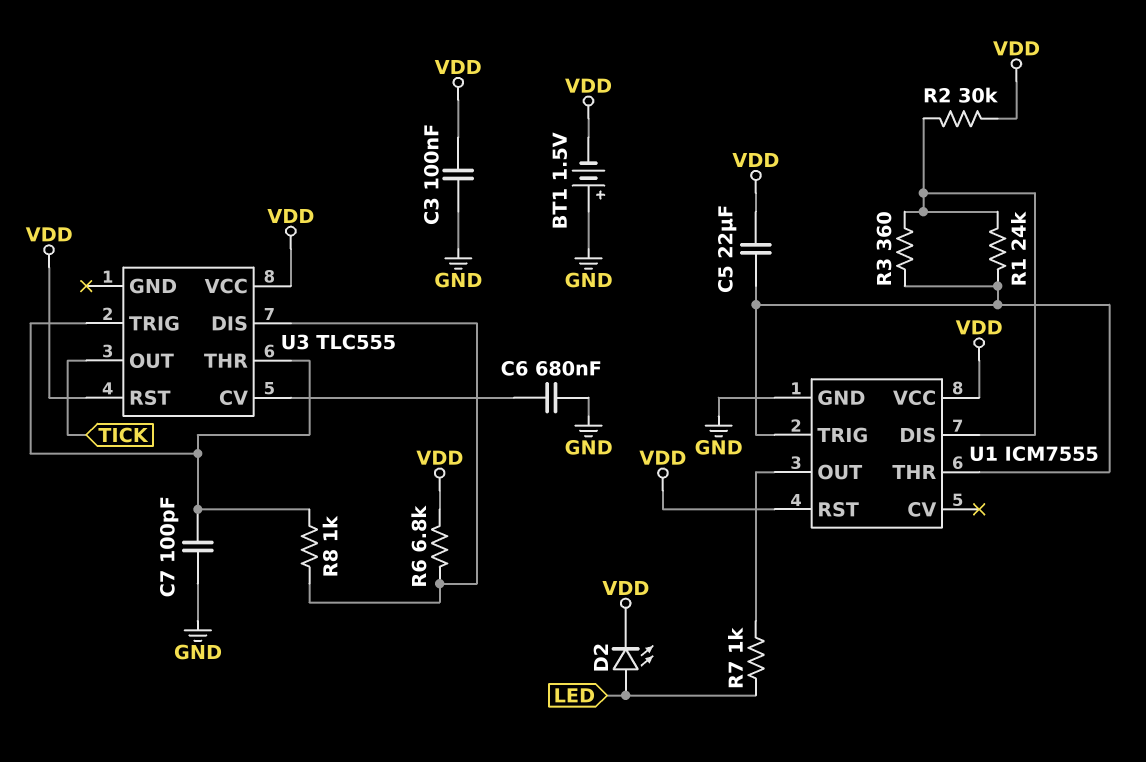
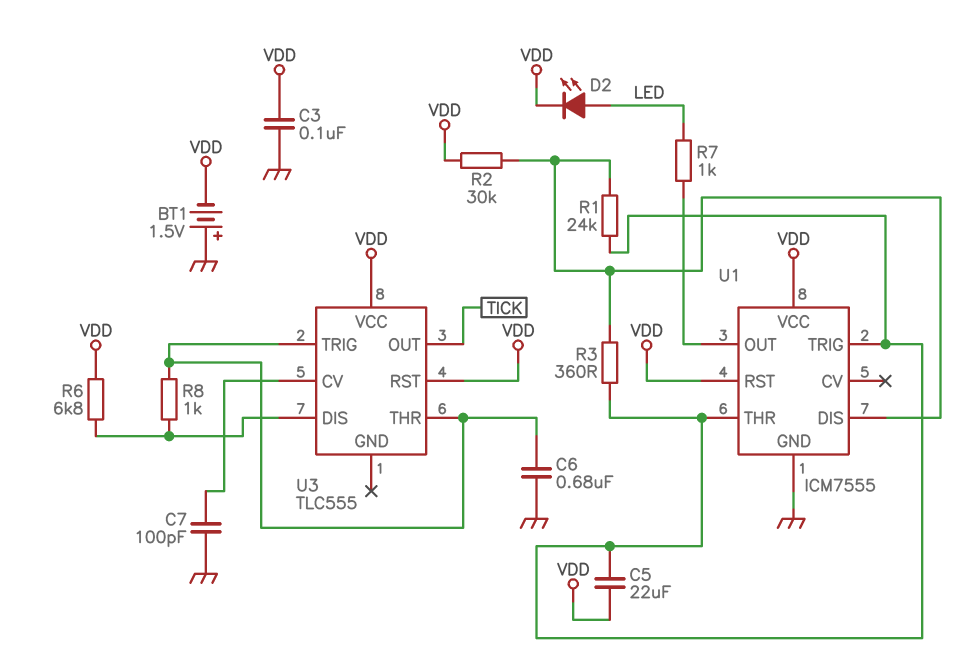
C6: 680nF (GND, U3/CV) -> 680nF (GND, U3/THR)
C7: 100pF (GND, U3/THR) -> 100pF (GND, U3/CV)

